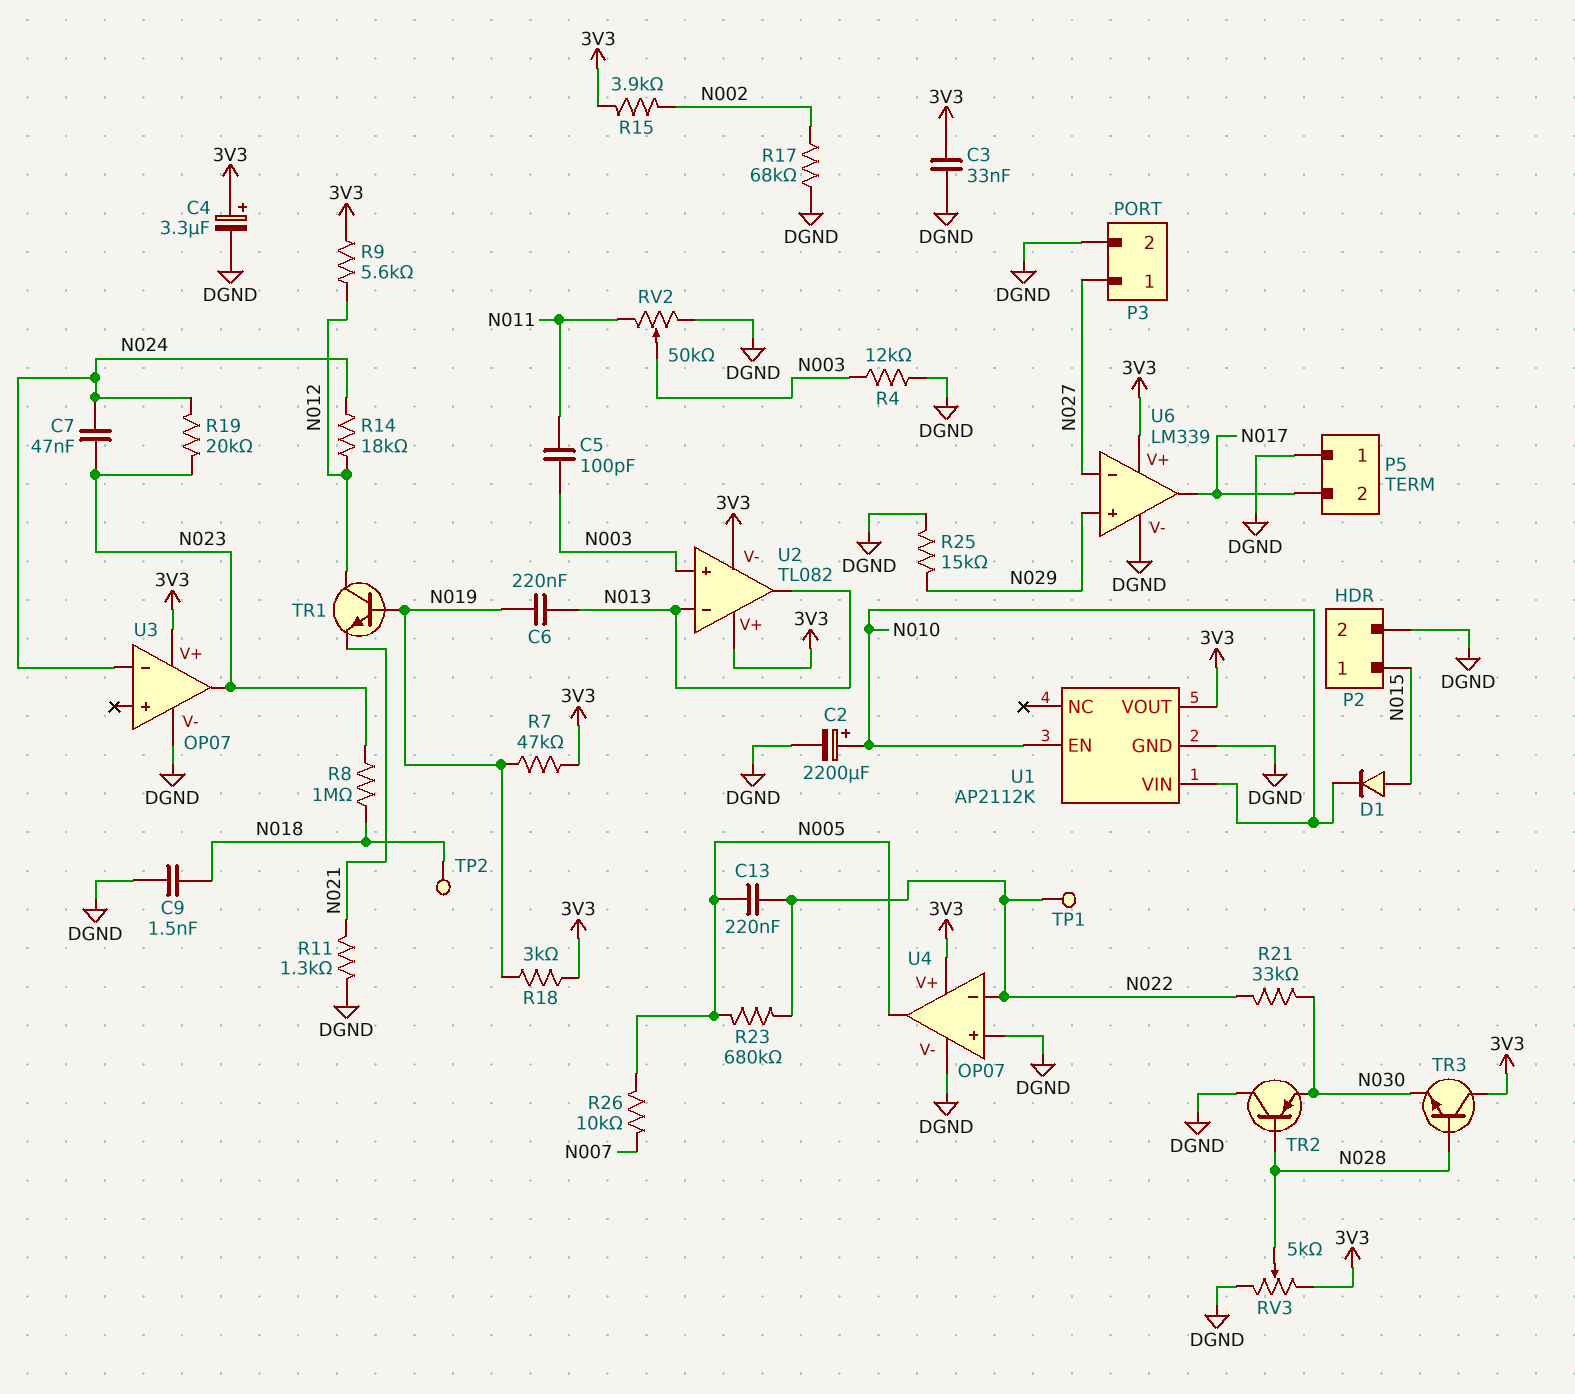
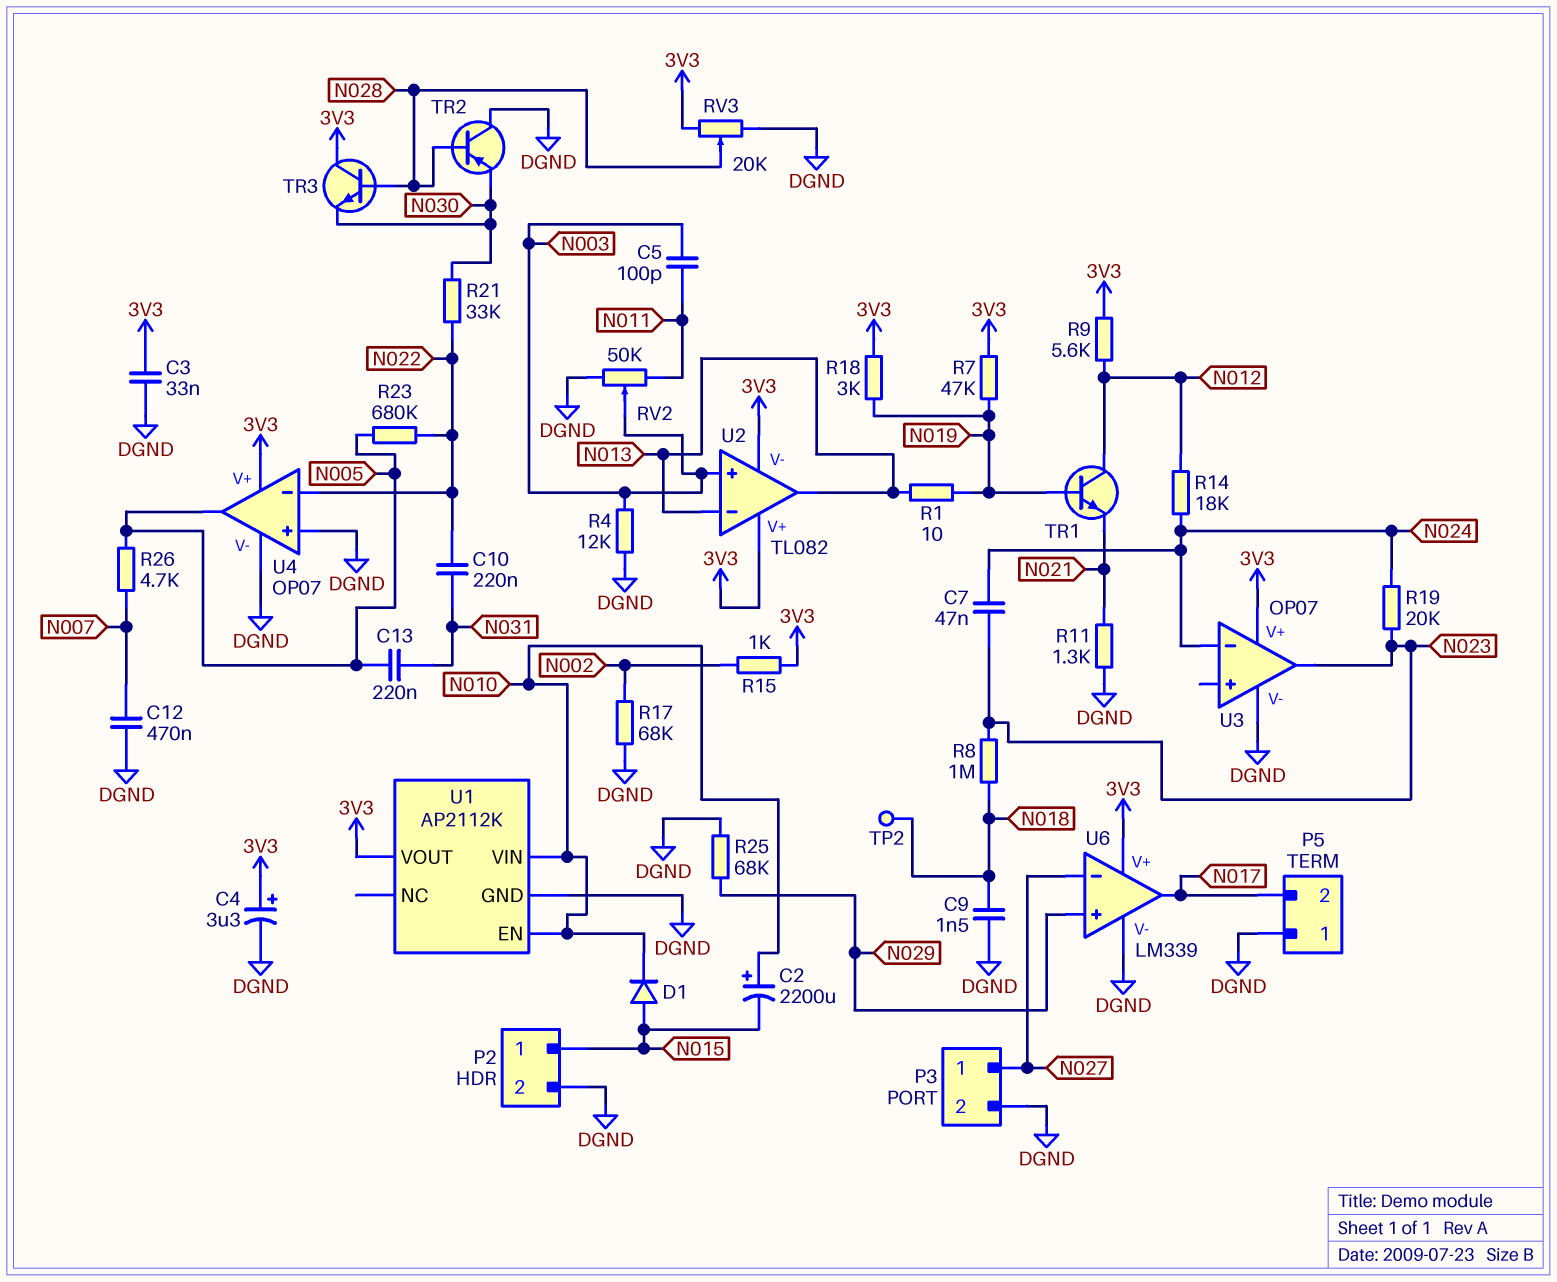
C2: 2200uF (plus N010, minus DGND) -> 2200uF (plus N010, minus N015)
C6: 220nF (N013, N019) -> none
C10: none -> 220nF (N022, N031)
C12: none -> 470nF (DGND, N007)
C13: 220nF (N005, N022) -> 220nF (N005, N031)
R1: none -> 10 (N013, N019)
R15: 3.9k (3V3, N002) -> 1k (3V3, N002)
R25: 15k (DGND, N029) -> 68k (DGND, N029)
R26: 10k (N005, N007) -> 4.7k (N005, N007)
RV3: 5k (3V3, DGND, wiper N028) -> 20k (3V3, DGND, wiper N028)
TP1: test point (N022) -> none

